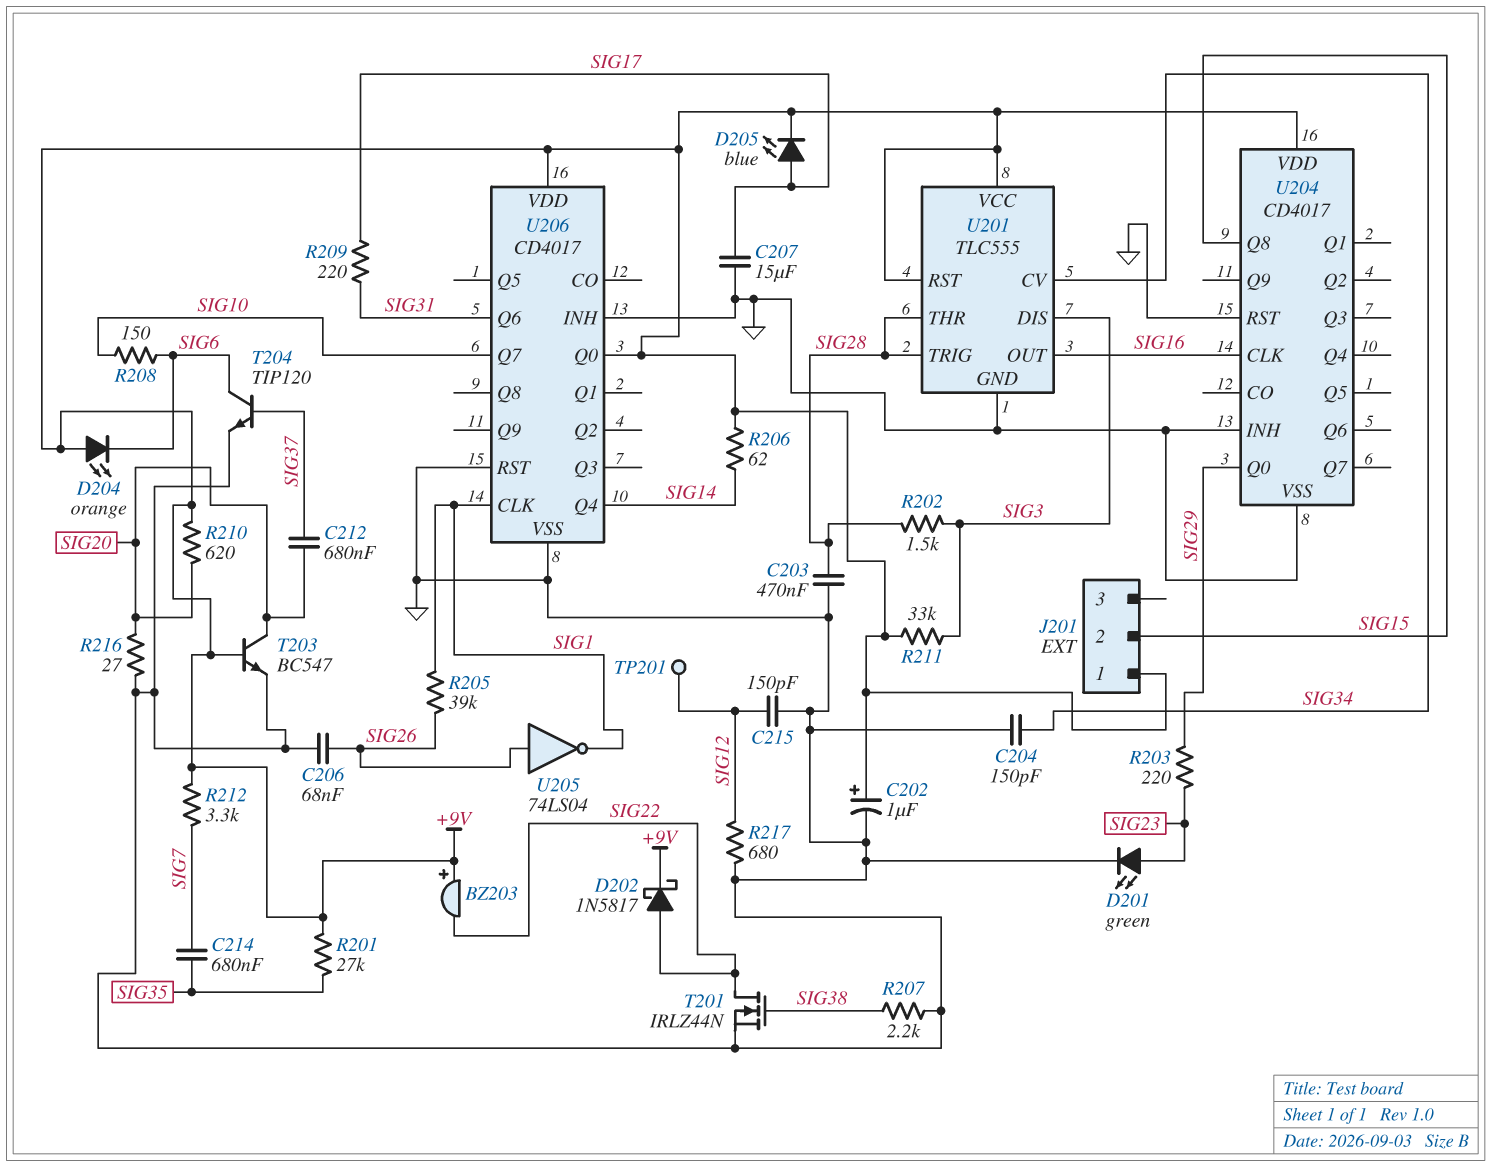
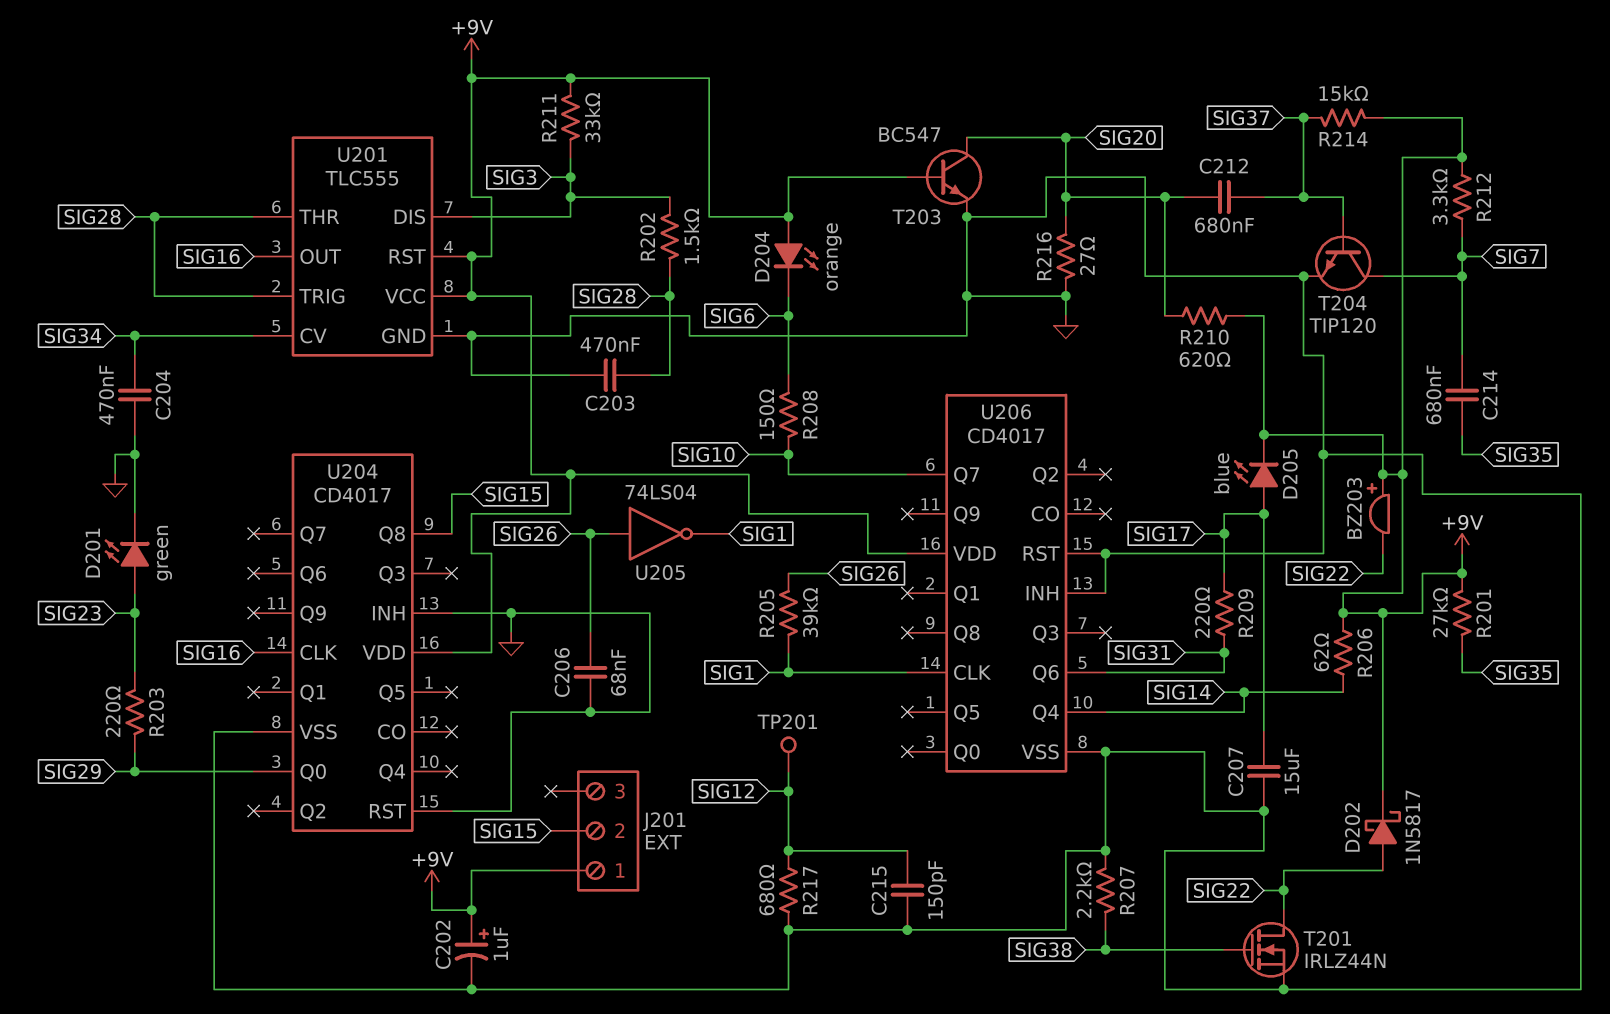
C204: 150pF (GND, SIG34) -> 470nF (GND, SIG34)
R214: none -> 15k (+9V, SIG37)
T204: NPN TIP120 (B SIG37, C SIG6, E GND) -> NPN TIP120 (B SIG37, C SIG7, E GND)
U206 pin Q0: +9V -> none

